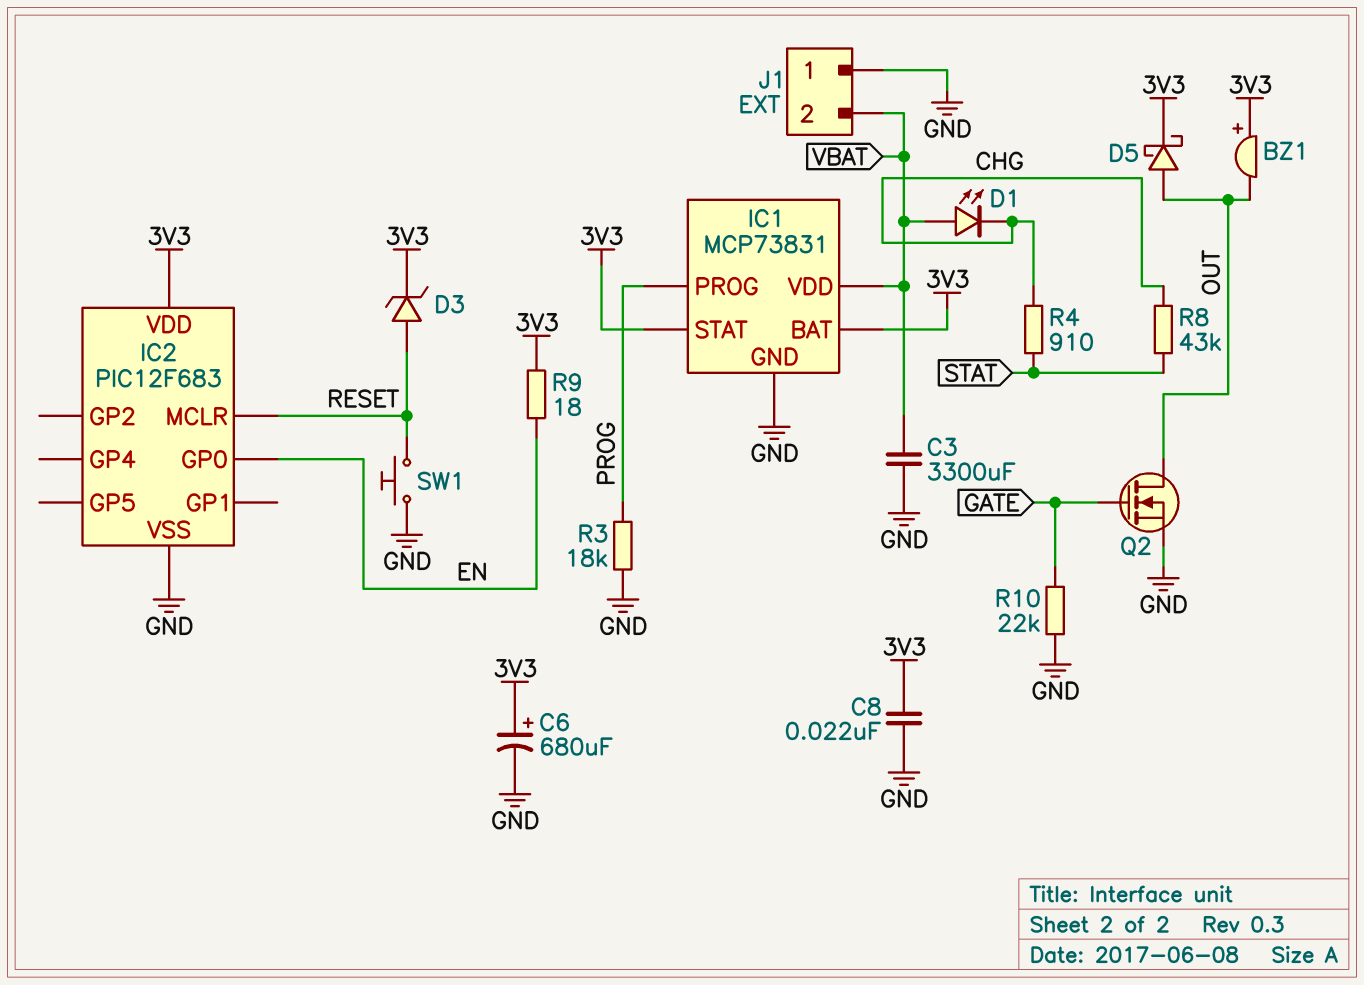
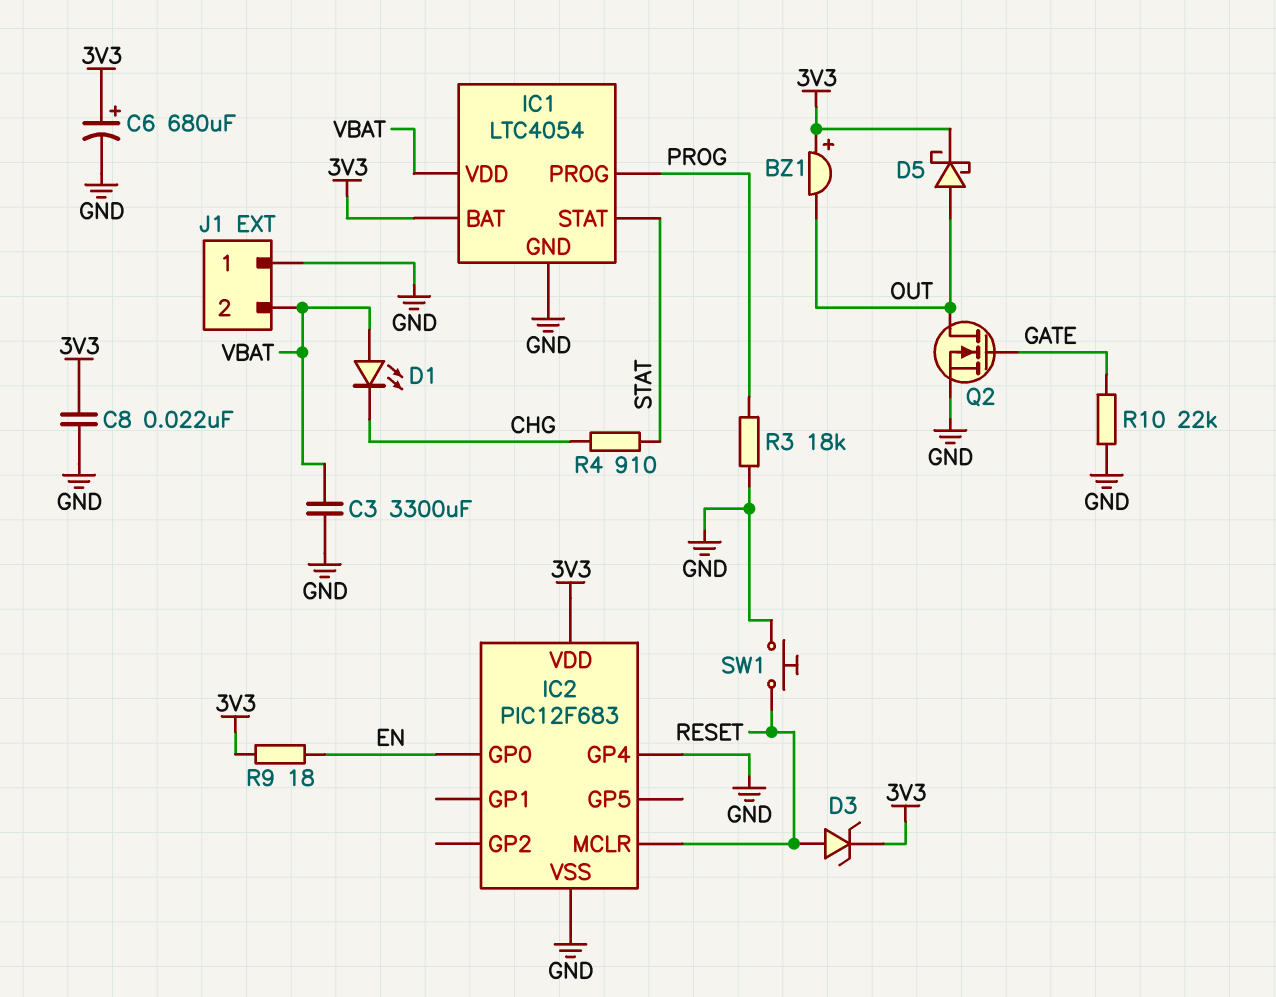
IC1: MCP73831 -> LTC4054
IC1 pin STAT: 3V3 -> STAT
IC2 pin GP4: none -> GND
R8: 43k (CHG, STAT) -> none

